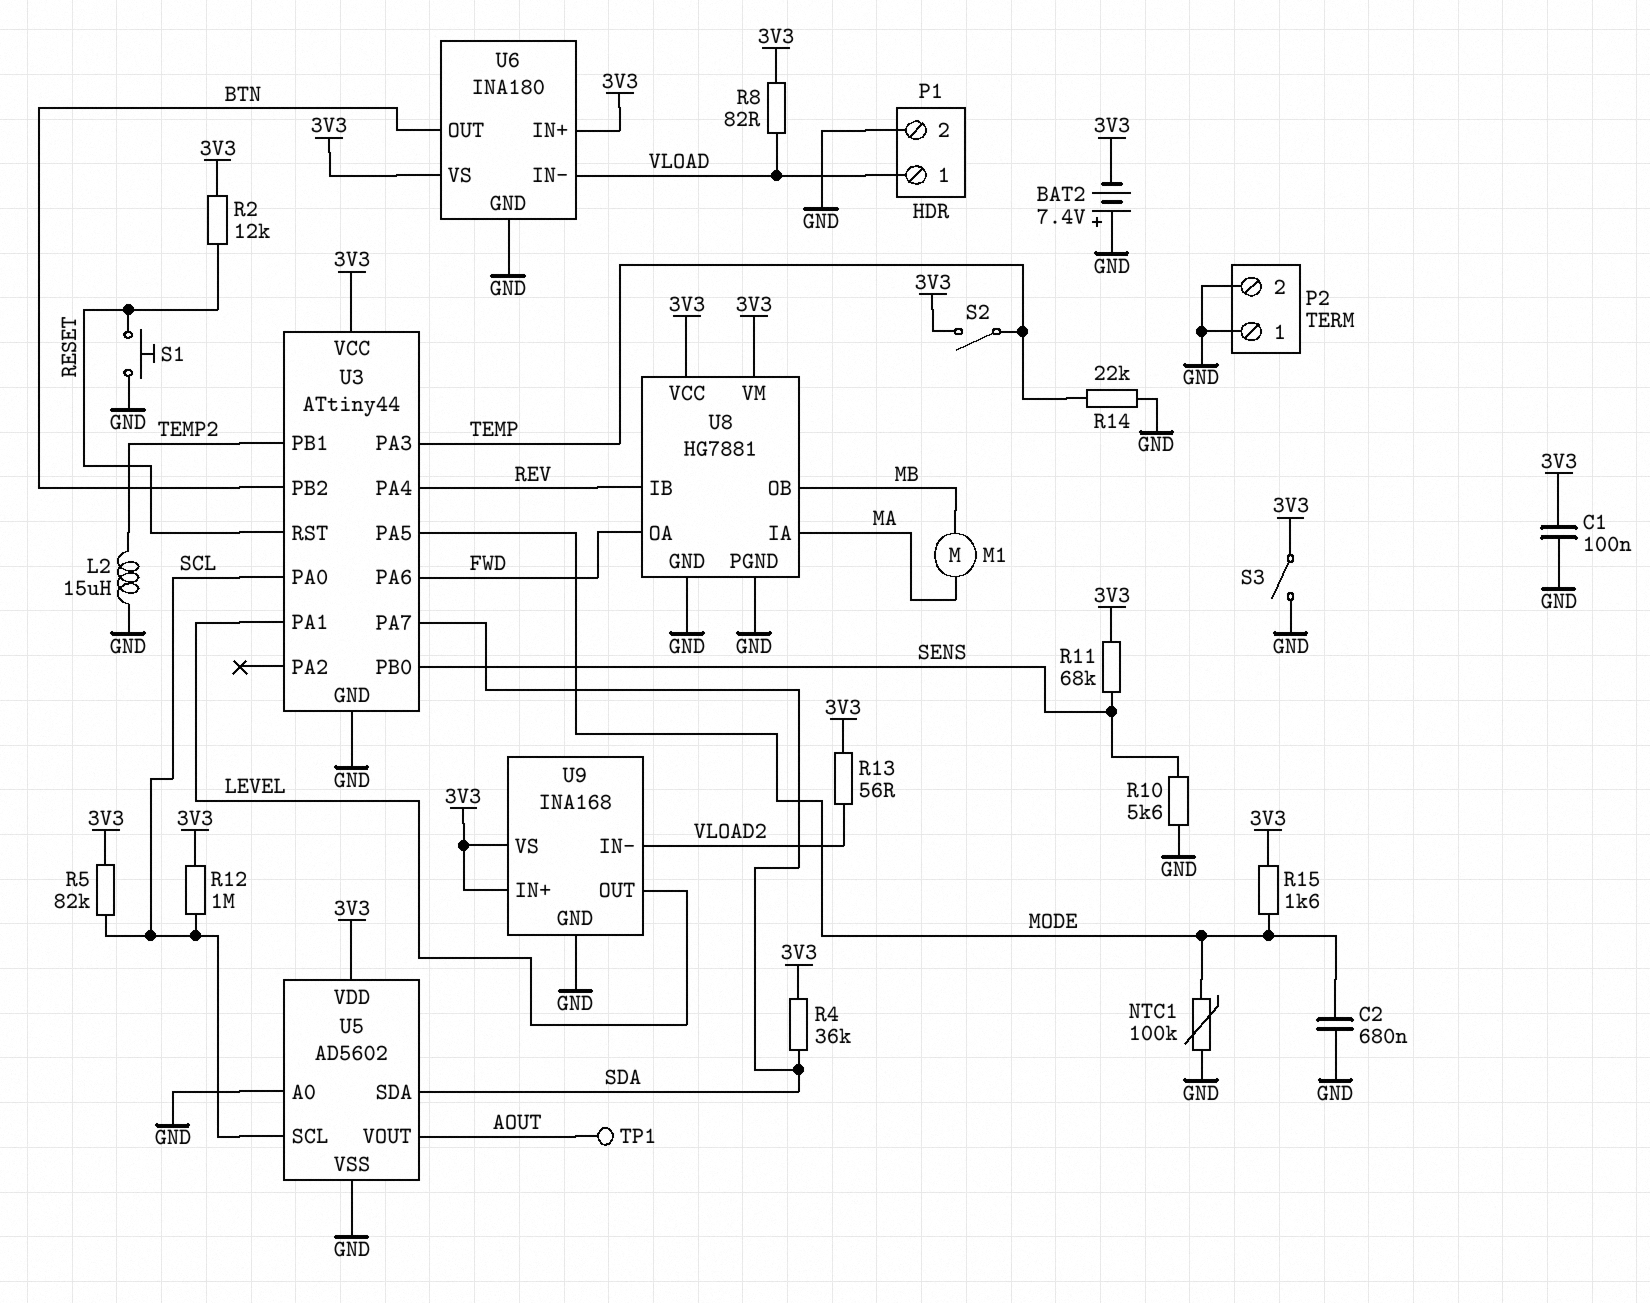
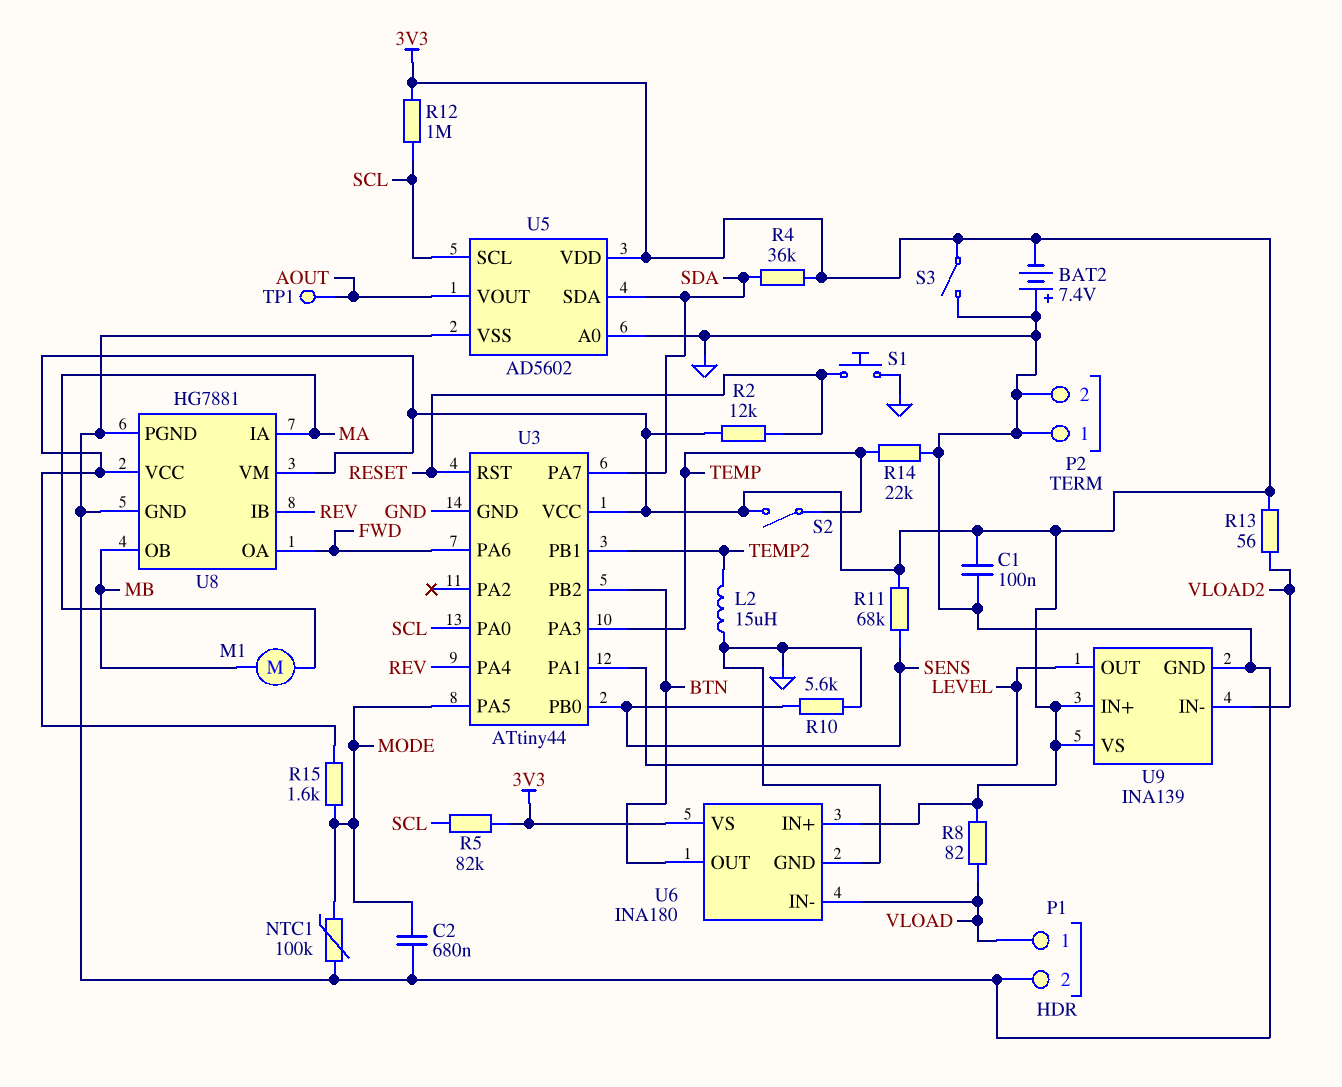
U9: INA168 -> INA139

